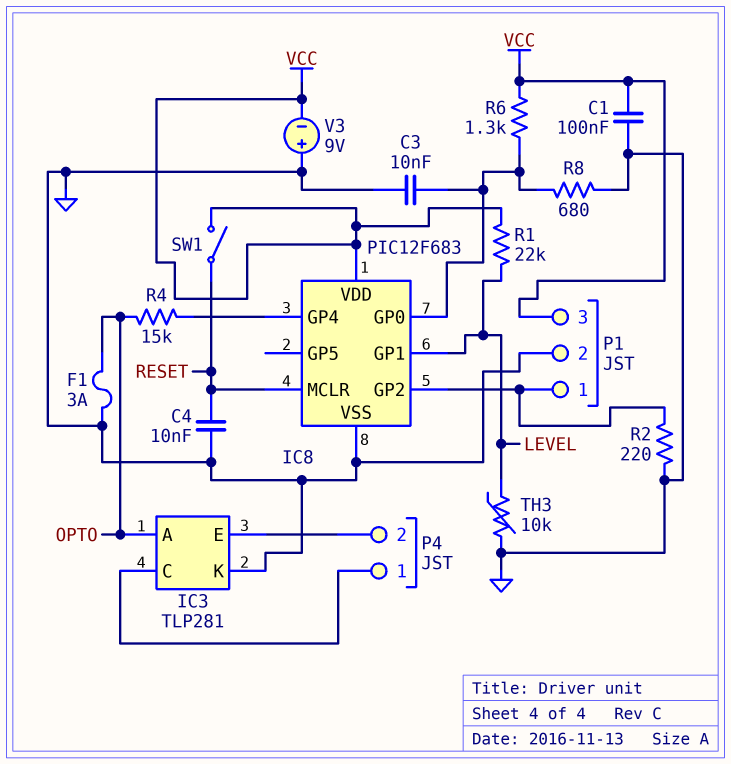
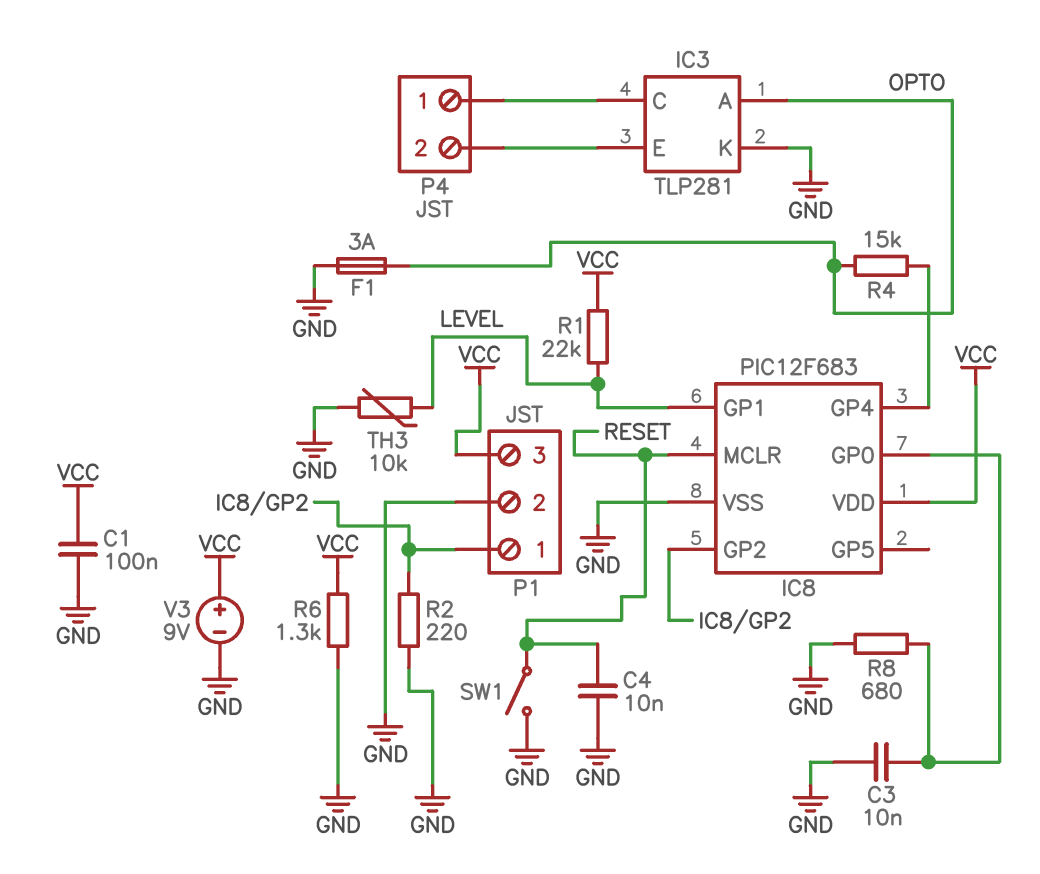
R6: 1.3k (IC8/GP0, VCC) -> 1.3k (GND, VCC)
SW1: switch (RESET, VCC) -> switch (GND, RESET)
V3: 9V (plus GND, minus VCC) -> 9V (plus VCC, minus GND)

